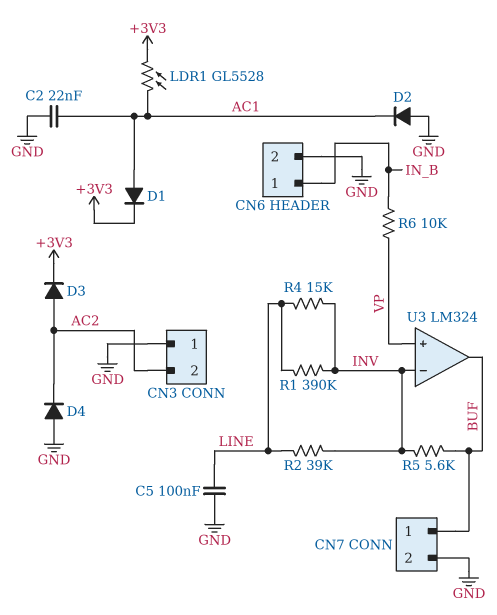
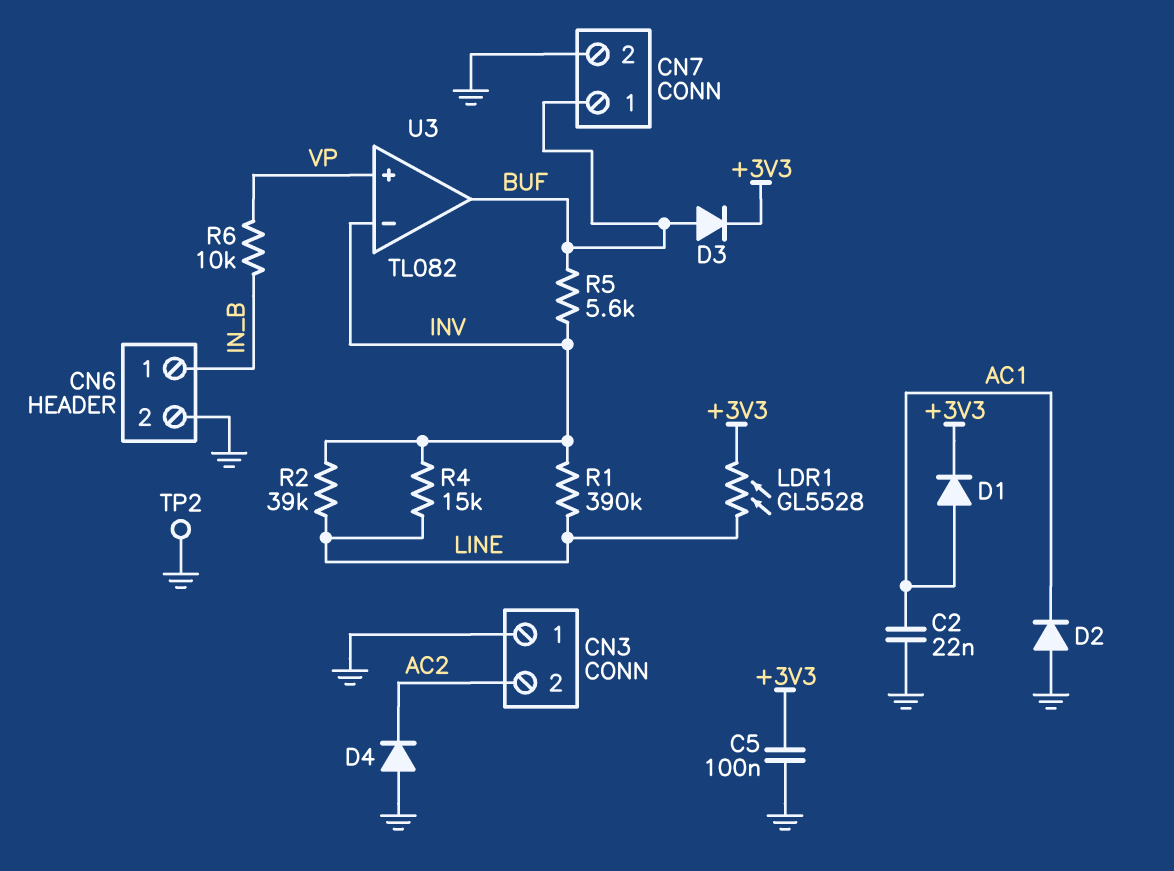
C5: 100nF (GND, LINE) -> 100nF (+3V3, GND)
D3: diode (A AC2, K +3V3) -> diode (A BUF, K +3V3)
LDR1: GL5528 (+3V3, AC1) -> GL5528 (+3V3, LINE)
TP2: none -> test point (GND)
U3: LM324 -> TL082

